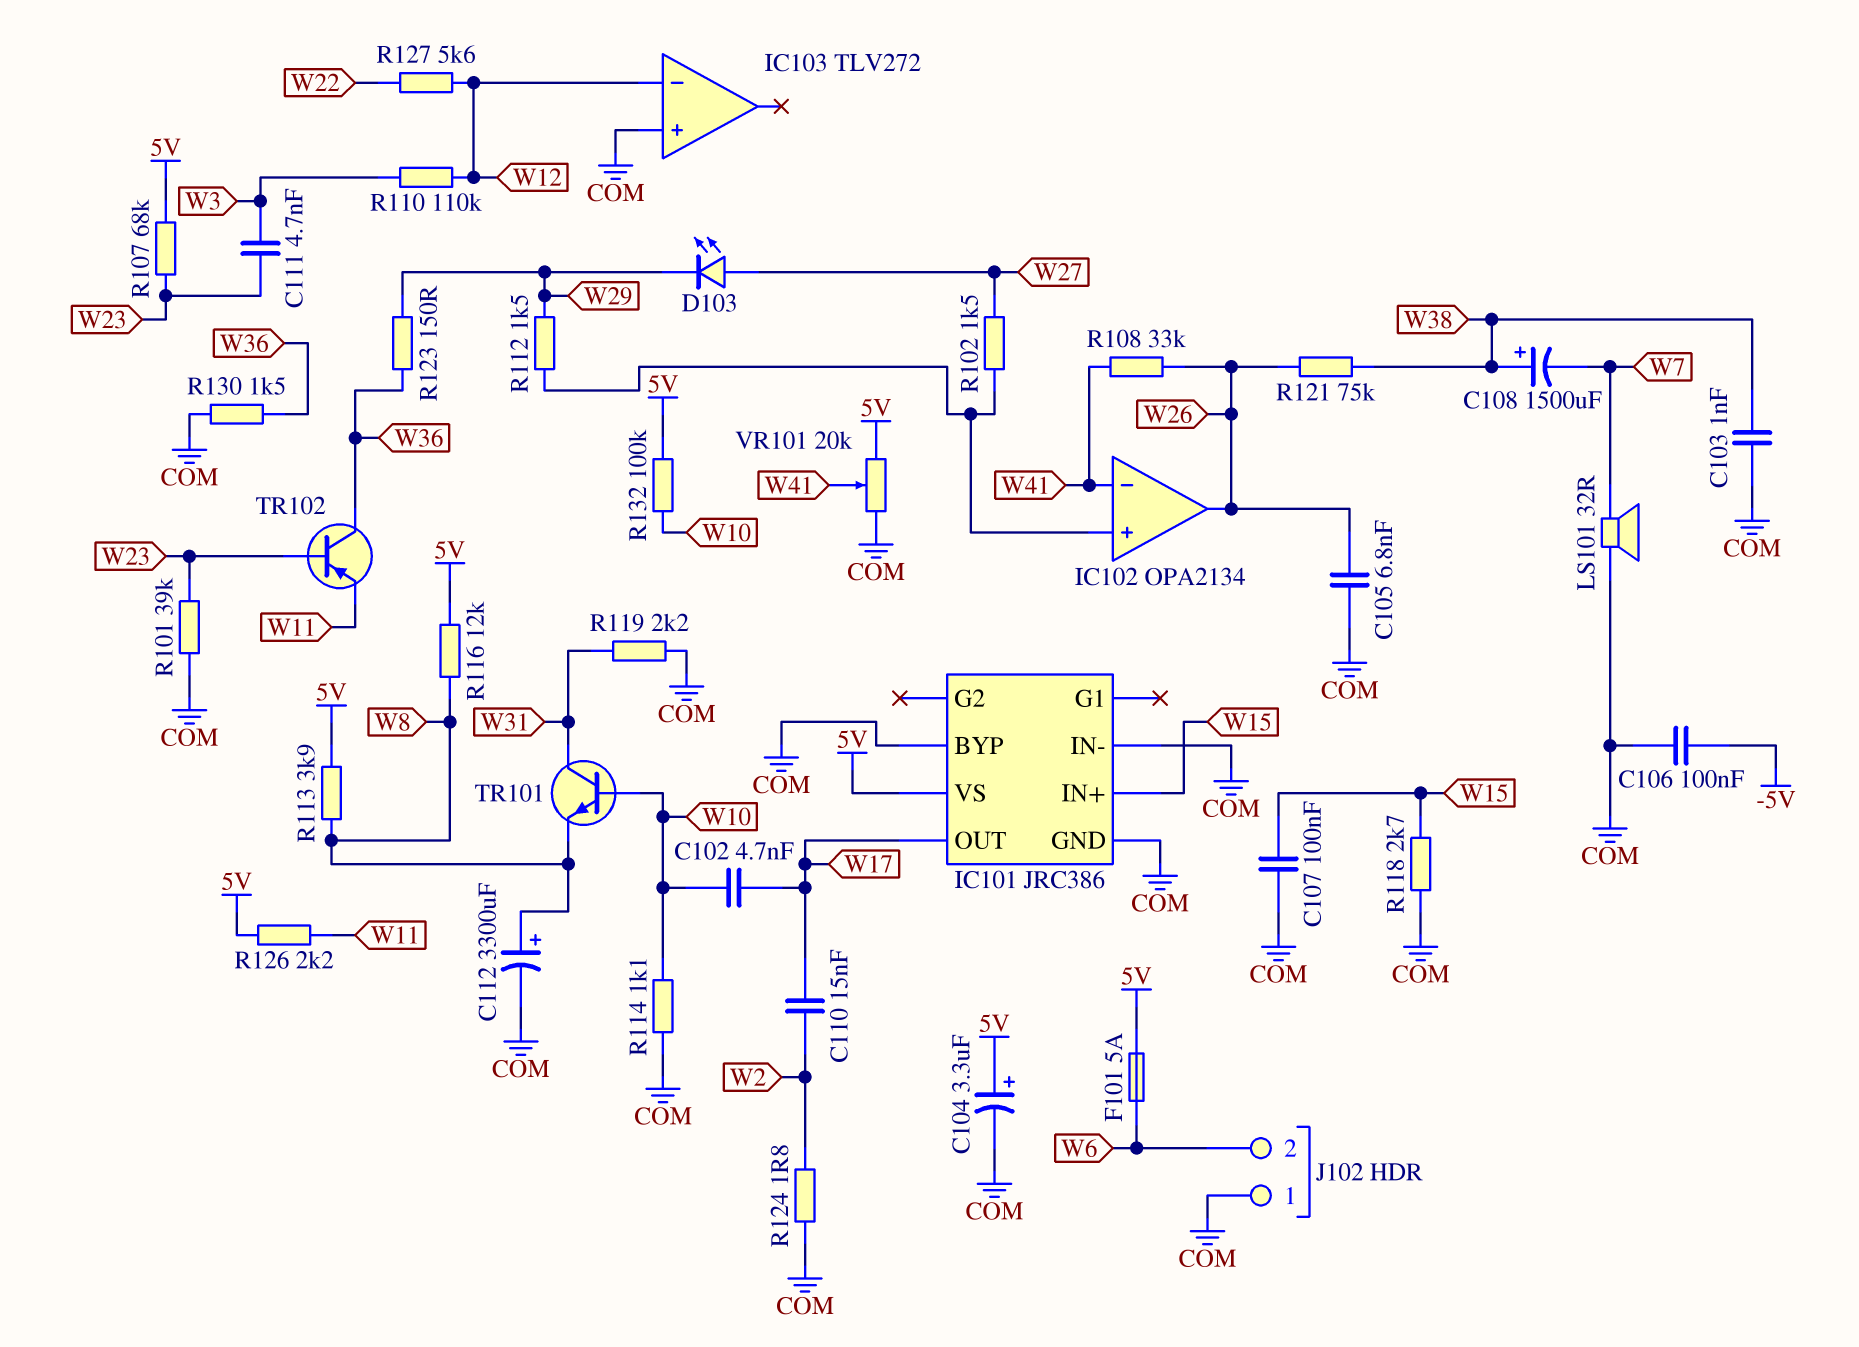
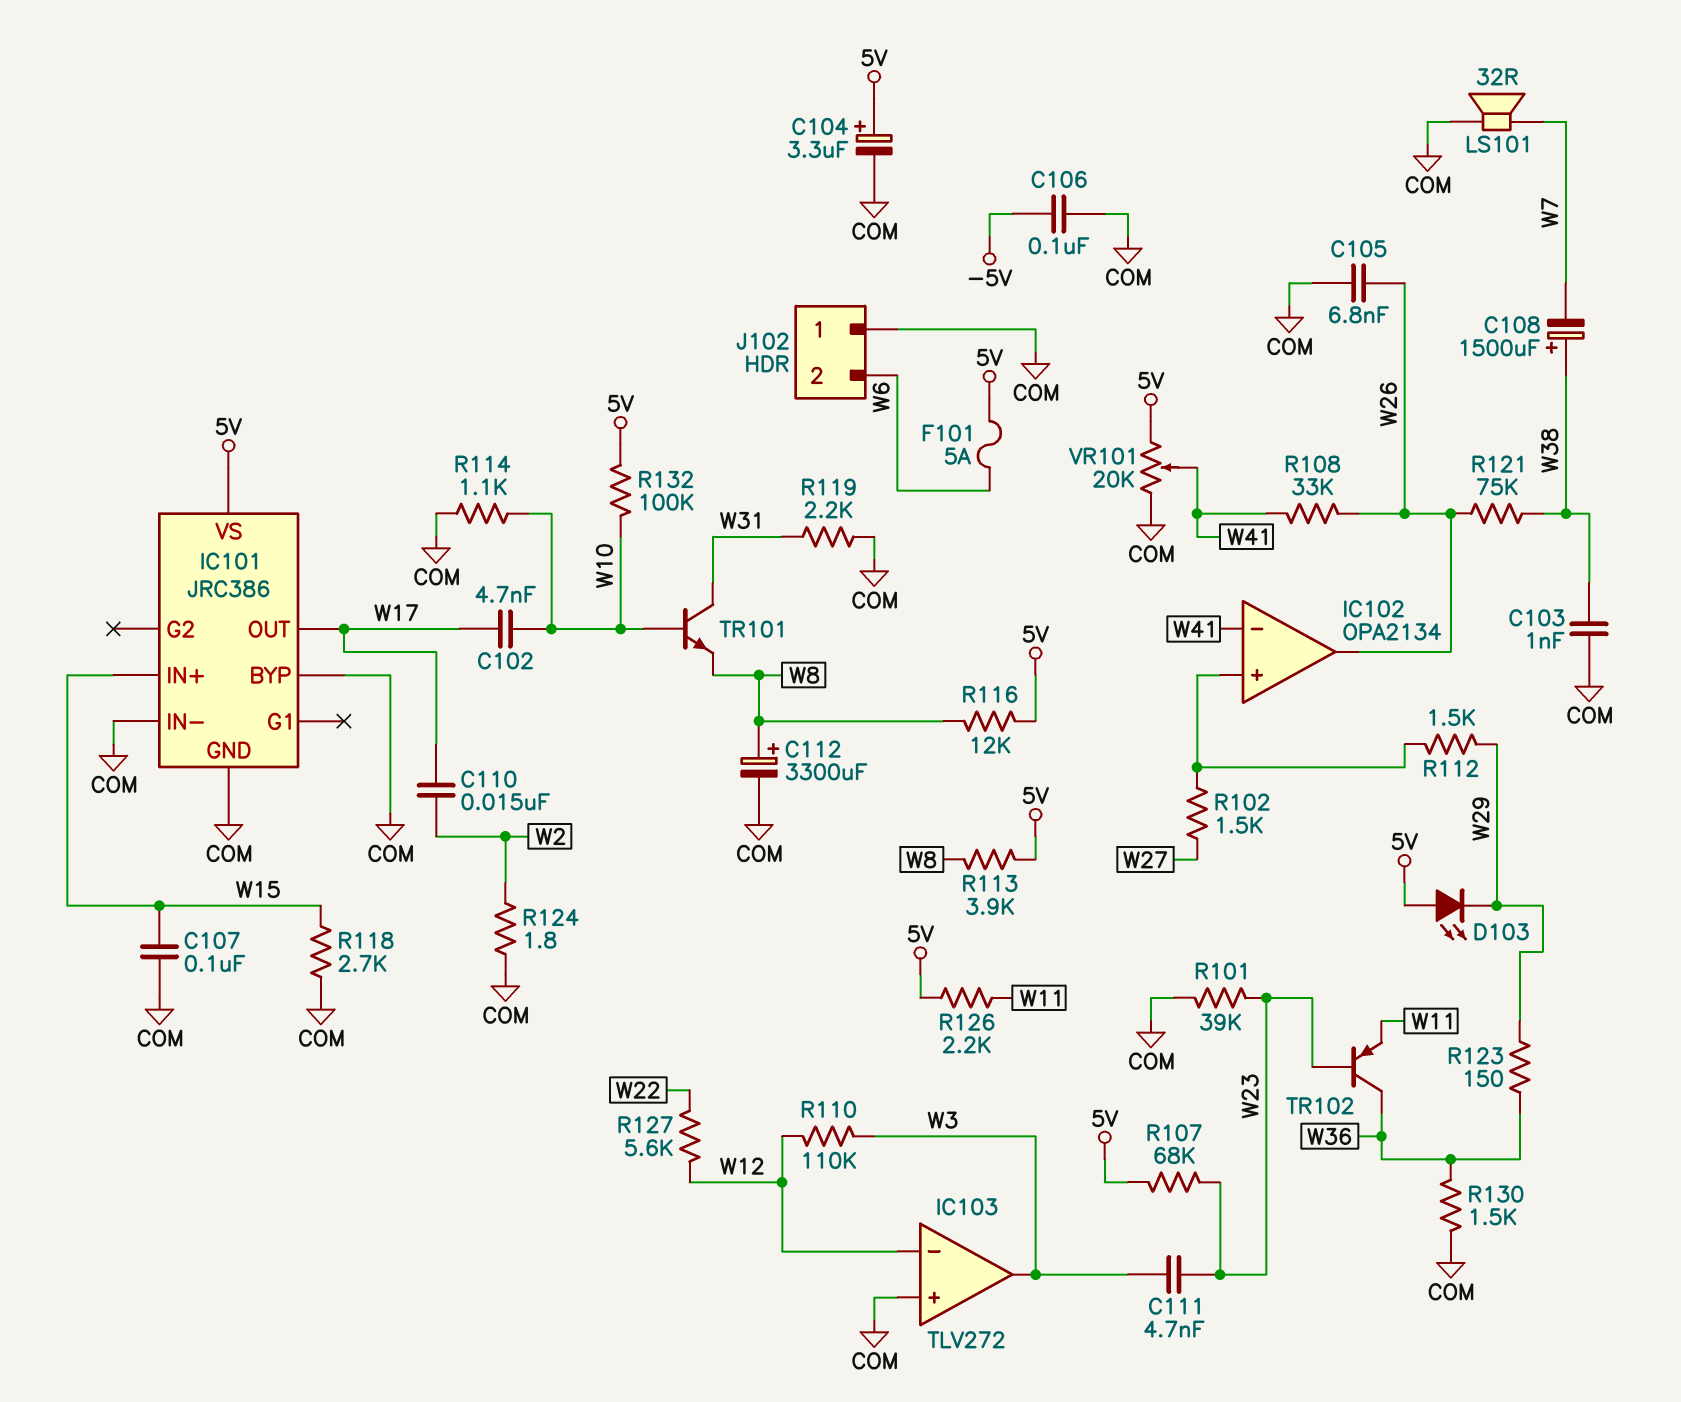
D103: LED (A W27, K W29) -> LED (A 5V, K W29)
IC103 pin out: none -> W3

